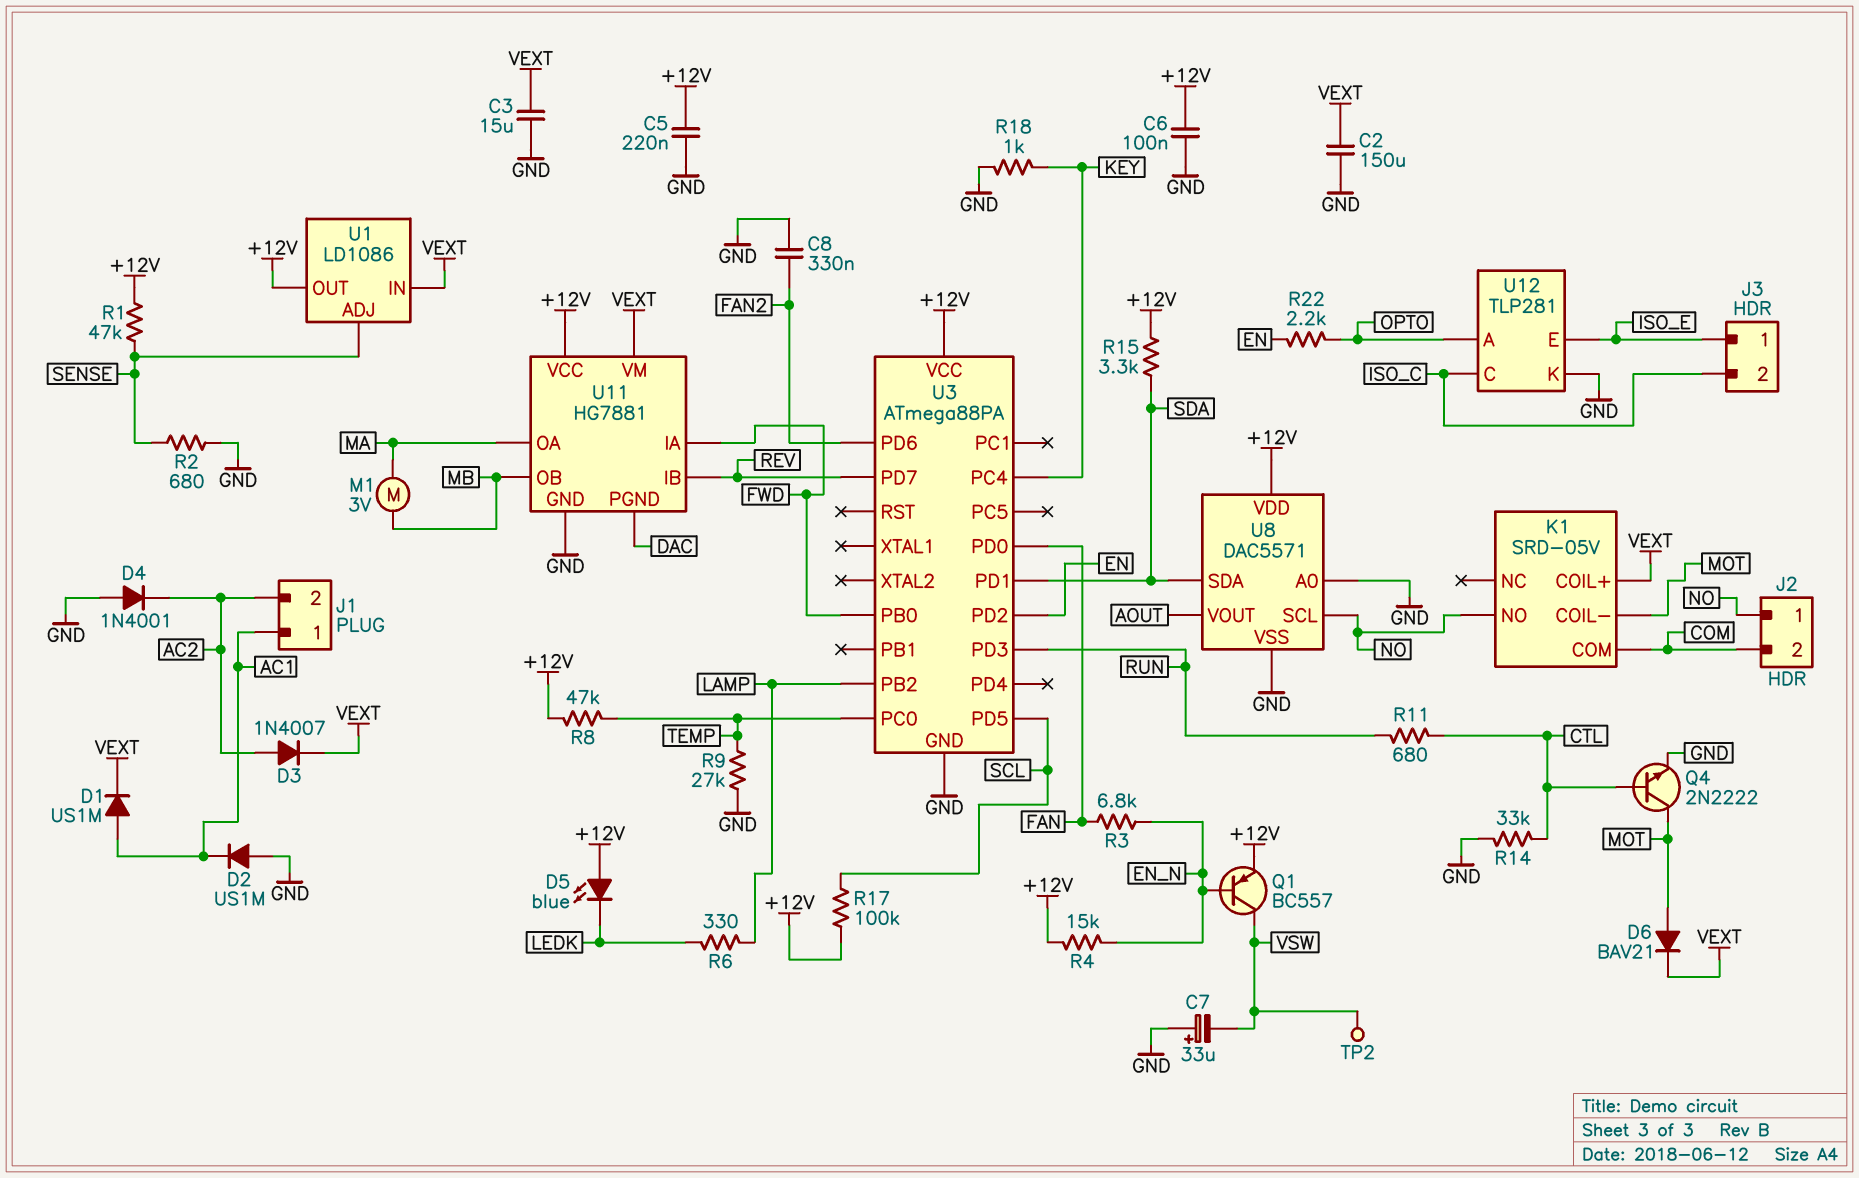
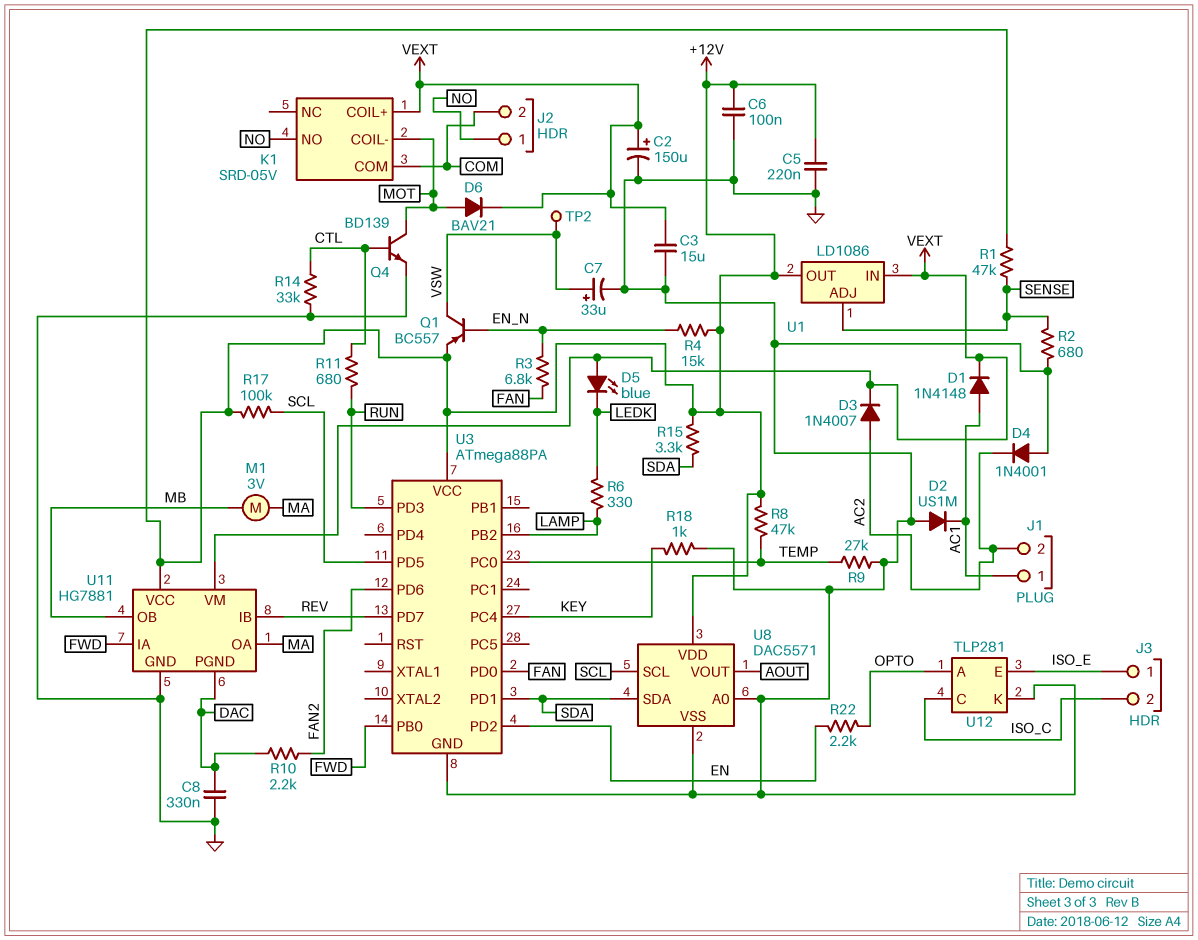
C2: 150uF (GND, VEXT) -> 150uF (plus VEXT, minus GND)
C7: 33uF (plus GND, minus VSW) -> 33uF (plus VSW, minus GND)
C8: 330nF (FAN2, GND) -> 330nF (DAC, GND)
D1: diode US1M (A AC1, K VEXT) -> diode 1N4148 (A AC1, K VEXT)
D5: LED blue (A +12V, K LEDK) -> LED blue (A VEXT, K LEDK)
Q4: NPN 2N2222 (B CTL, C MOT, E GND) -> NPN BD139 (B CTL, C MOT, E GND)
R10: none -> 2.2k (DAC, FAN2)
U8 pin SCL: NO -> SCL

